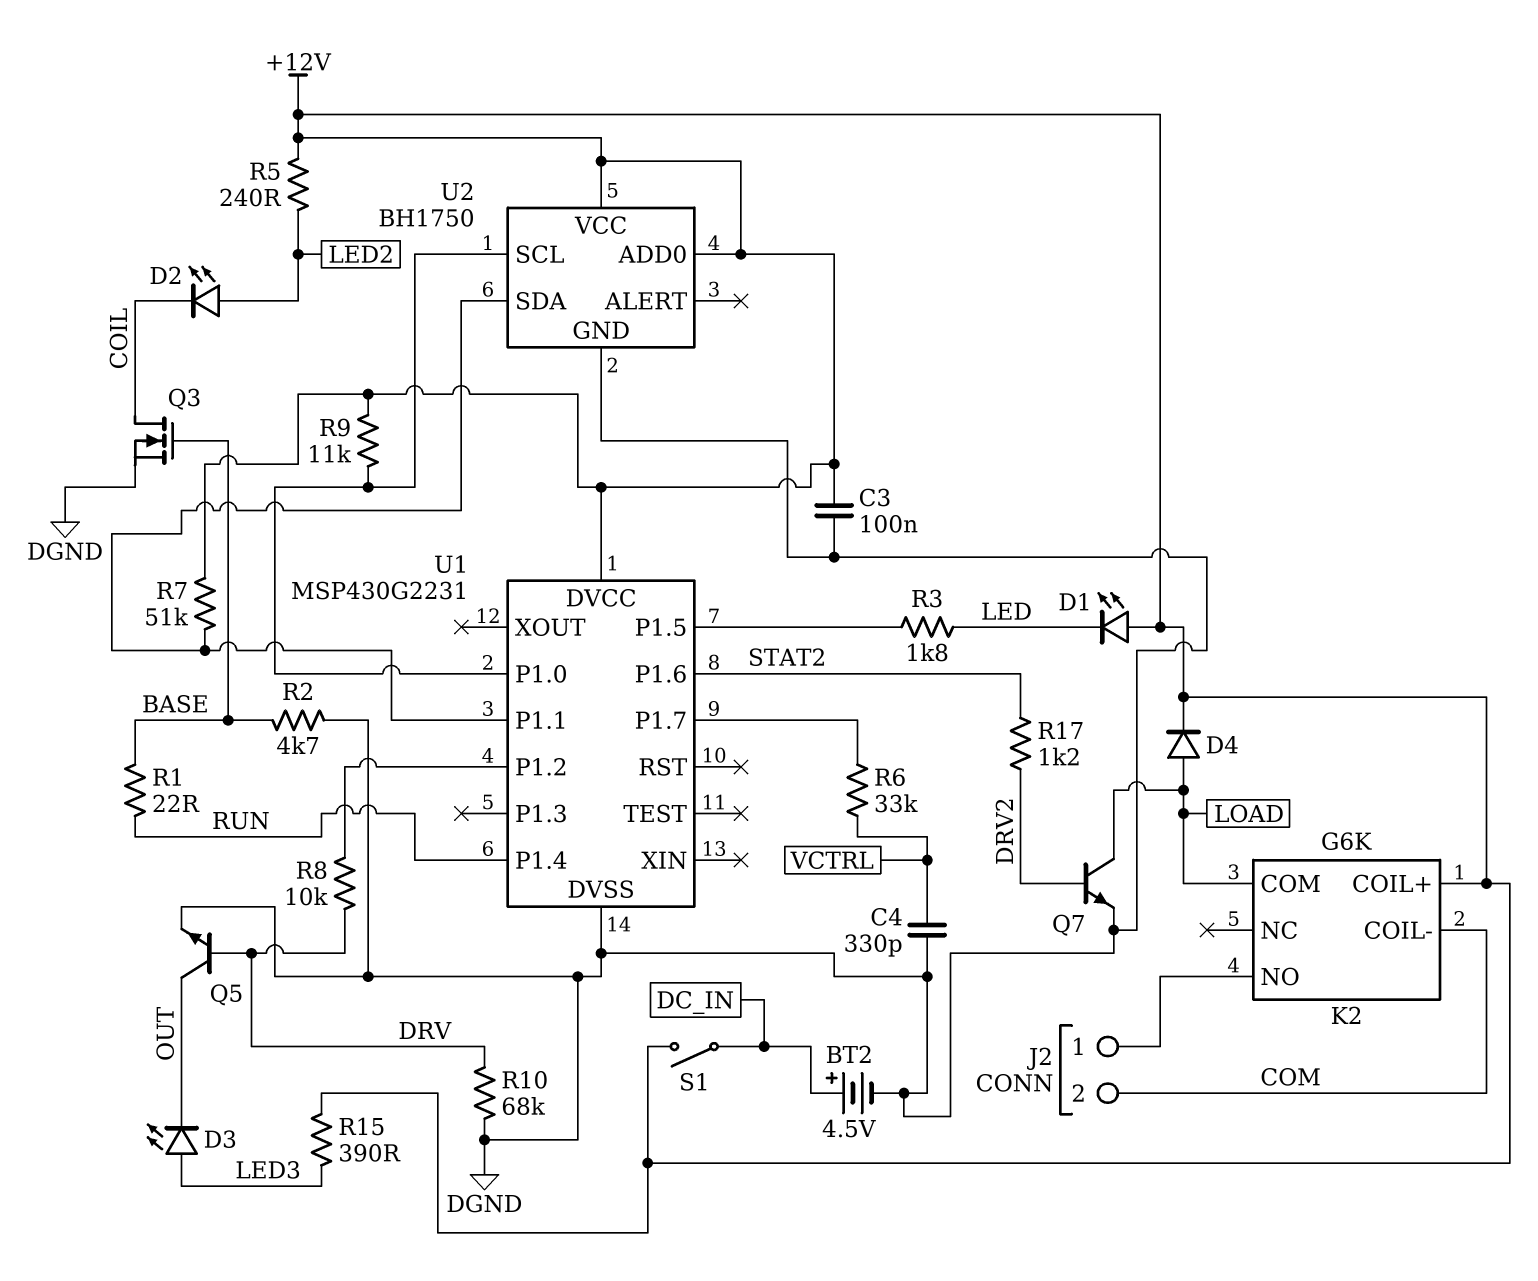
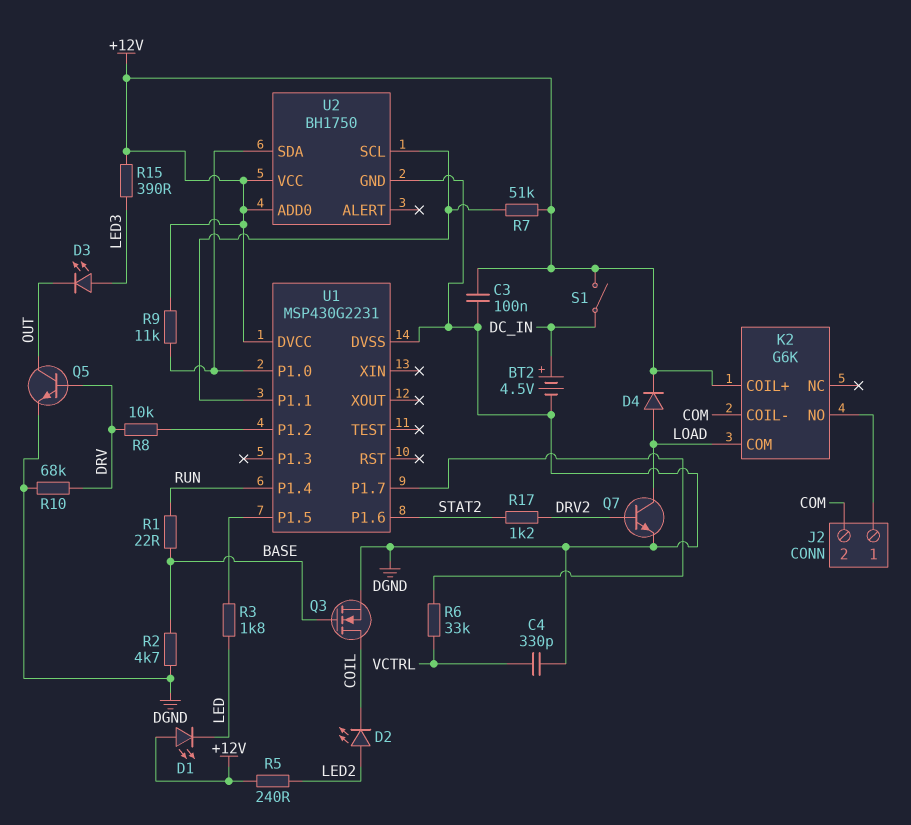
U2 pin SCL: U1/P1.0 -> U1/P1.1
U2 pin SDA: U1/P1.1 -> U1/P1.0

